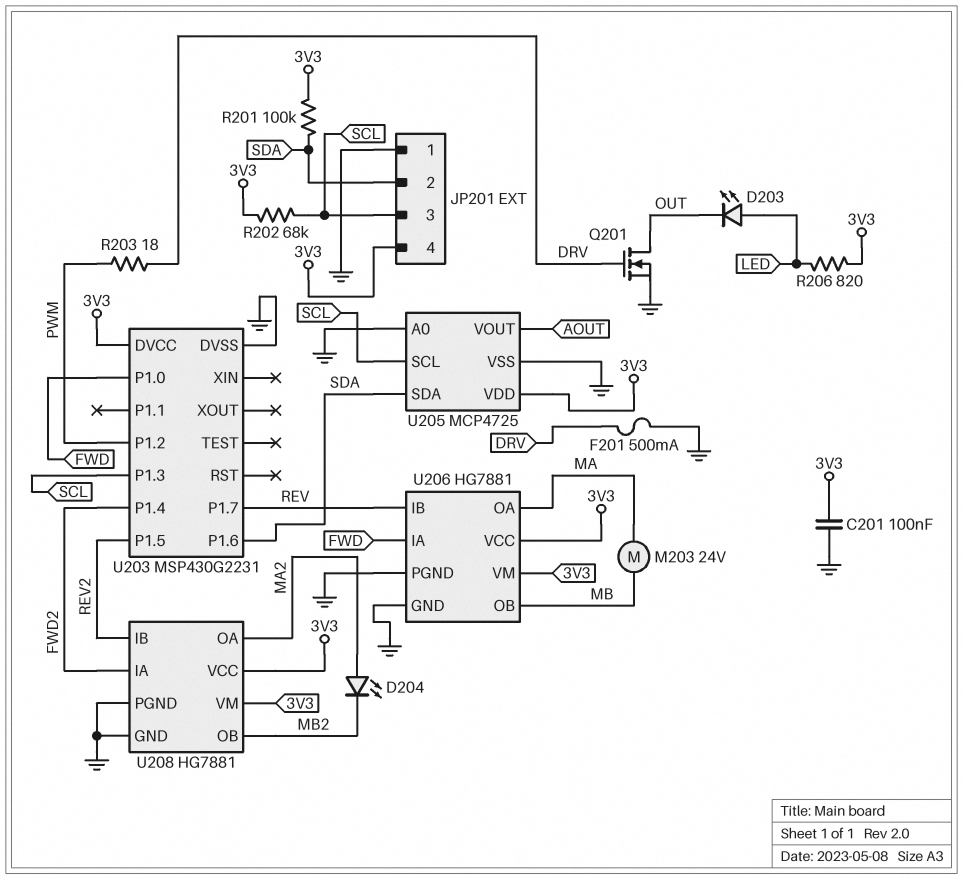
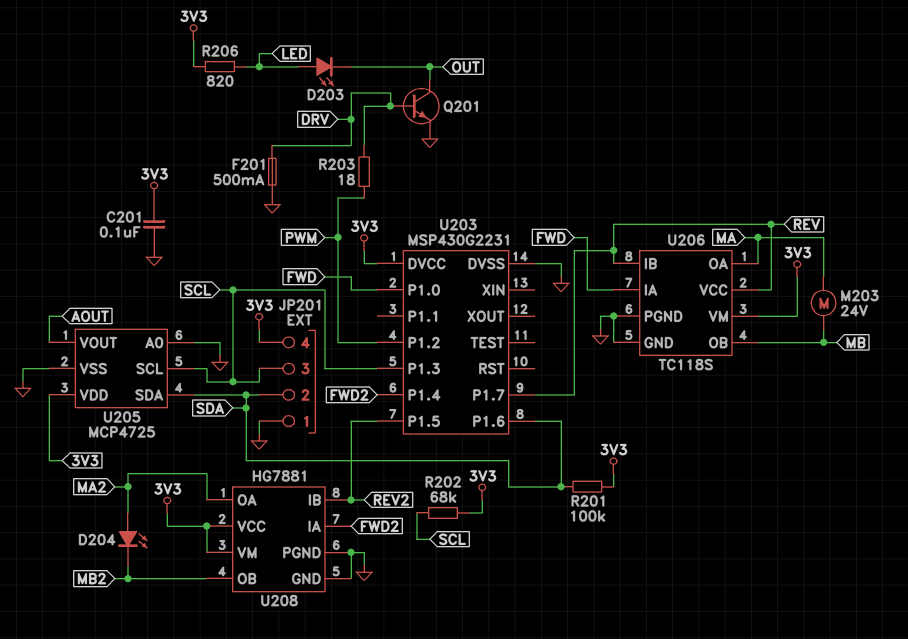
Q201: NMOS (G DRV, D OUT, S GND) -> NPN (B DRV, C OUT, E GND)
U206: HG7881 -> TC118S
U206 pin VCC: 3V3 -> REV

